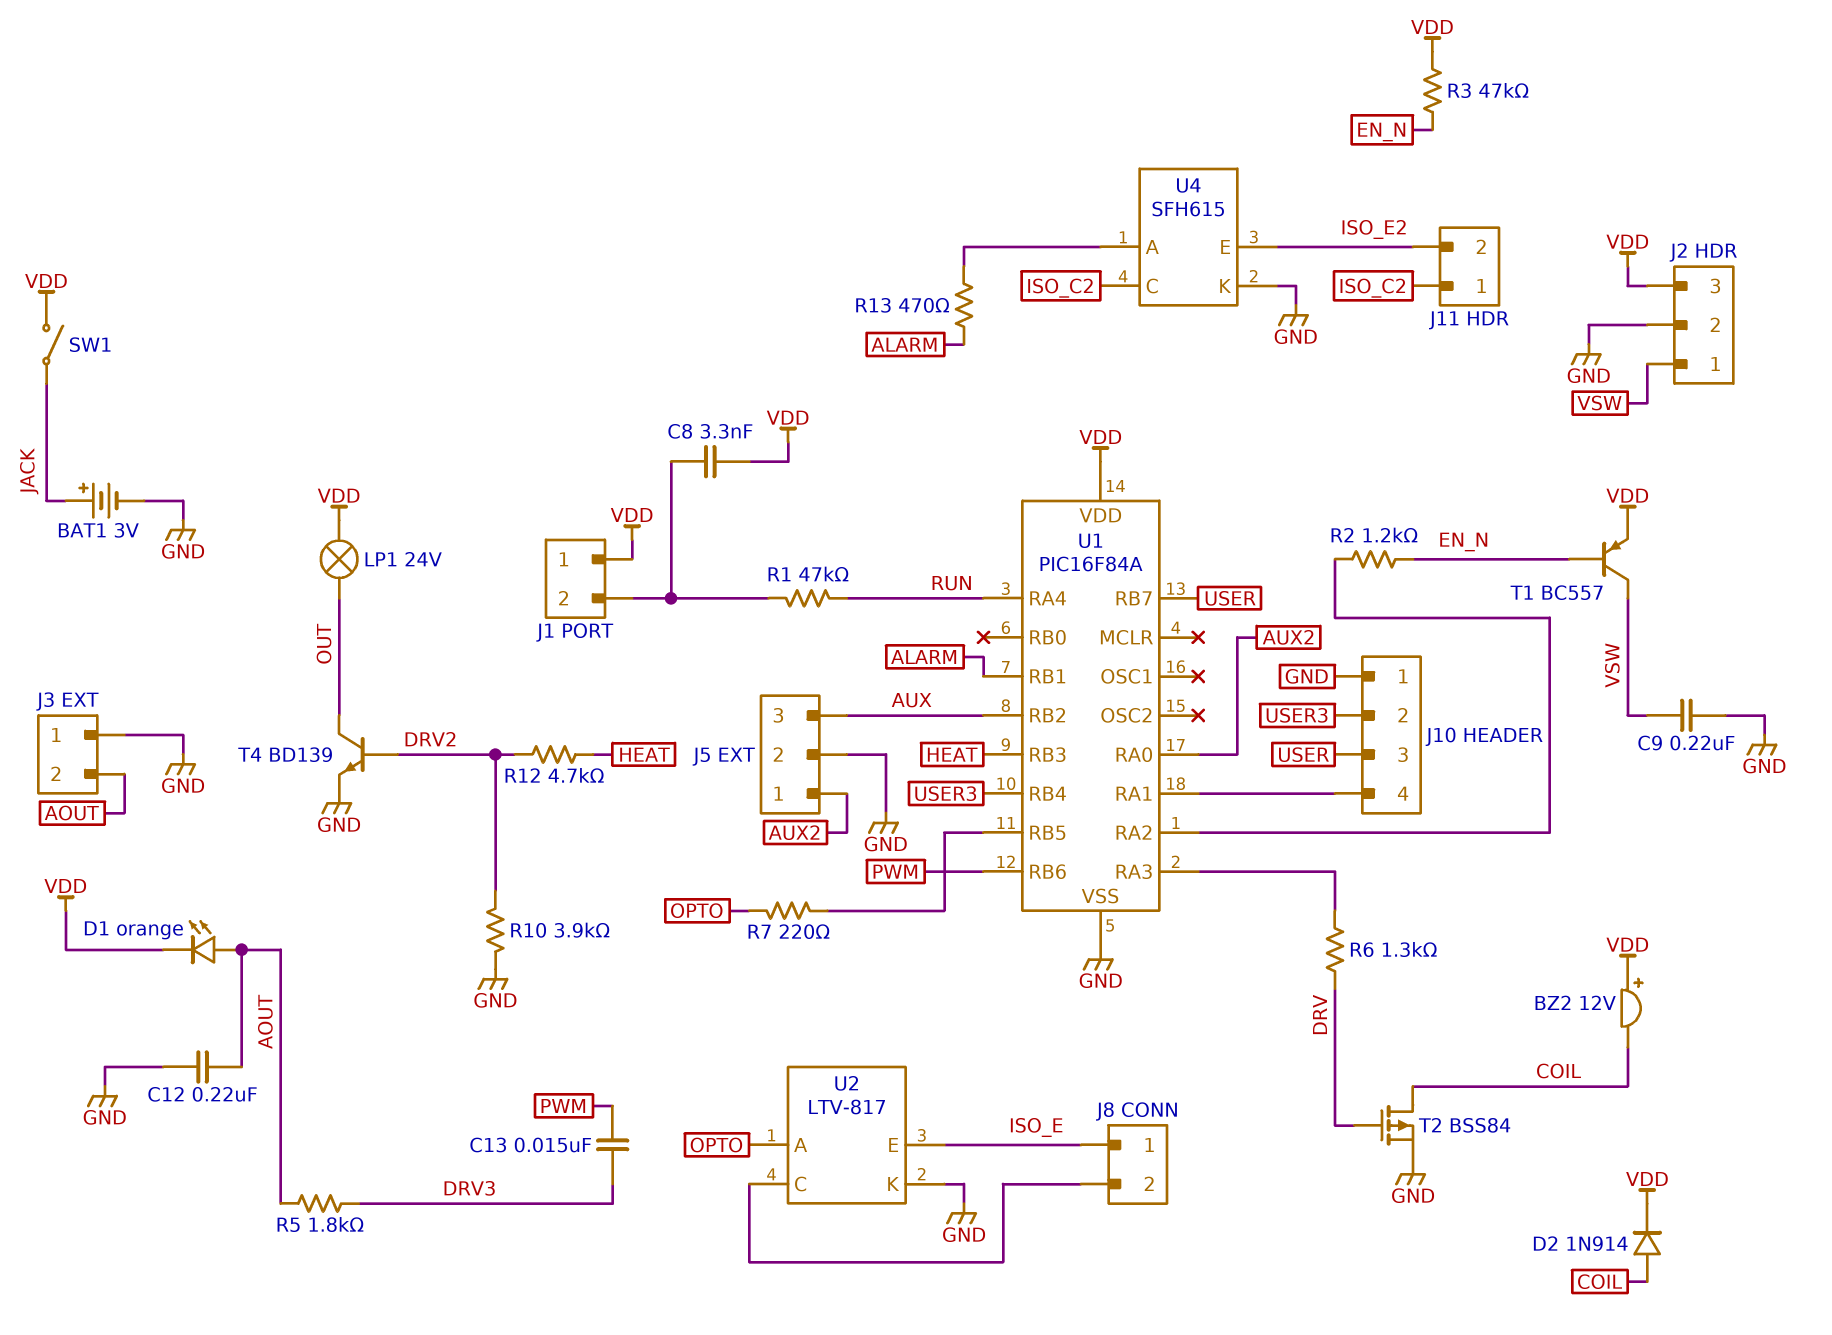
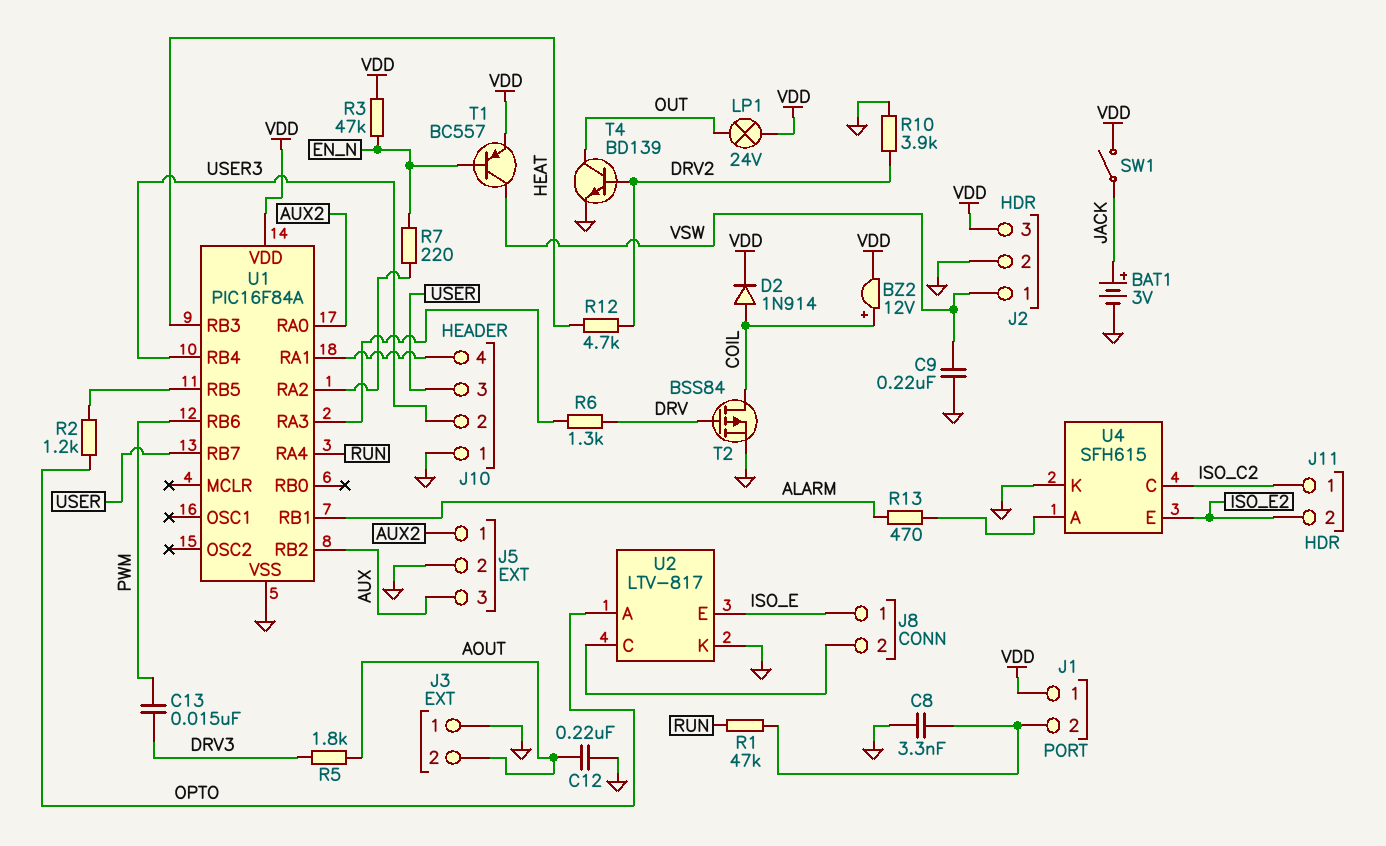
BZ2: buzzer 12V (plus VDD, minus COIL) -> buzzer 12V (plus COIL, minus VDD)
C8: 3.3nF (J1/2, VDD) -> 3.3nF (GND, J1/2)
D1: LED orange (A AOUT, K VDD) -> none
R2: 1.2k (EN_N, U1/RA2) -> 1.2k (OPTO, U1/RB5)
R7: 220 (OPTO, U1/RB5) -> 220 (EN_N, U1/RA2)

